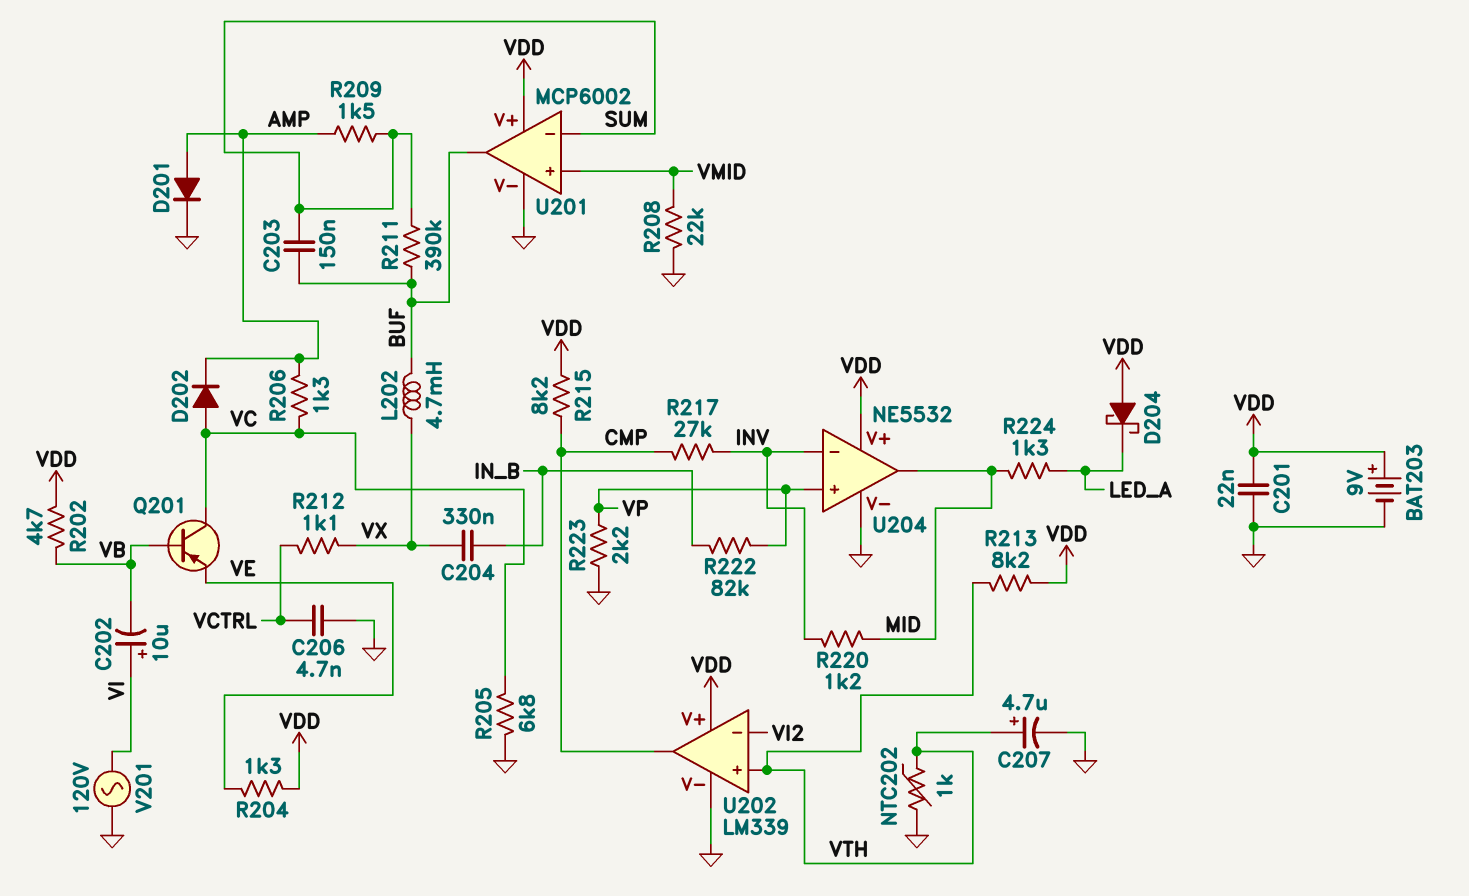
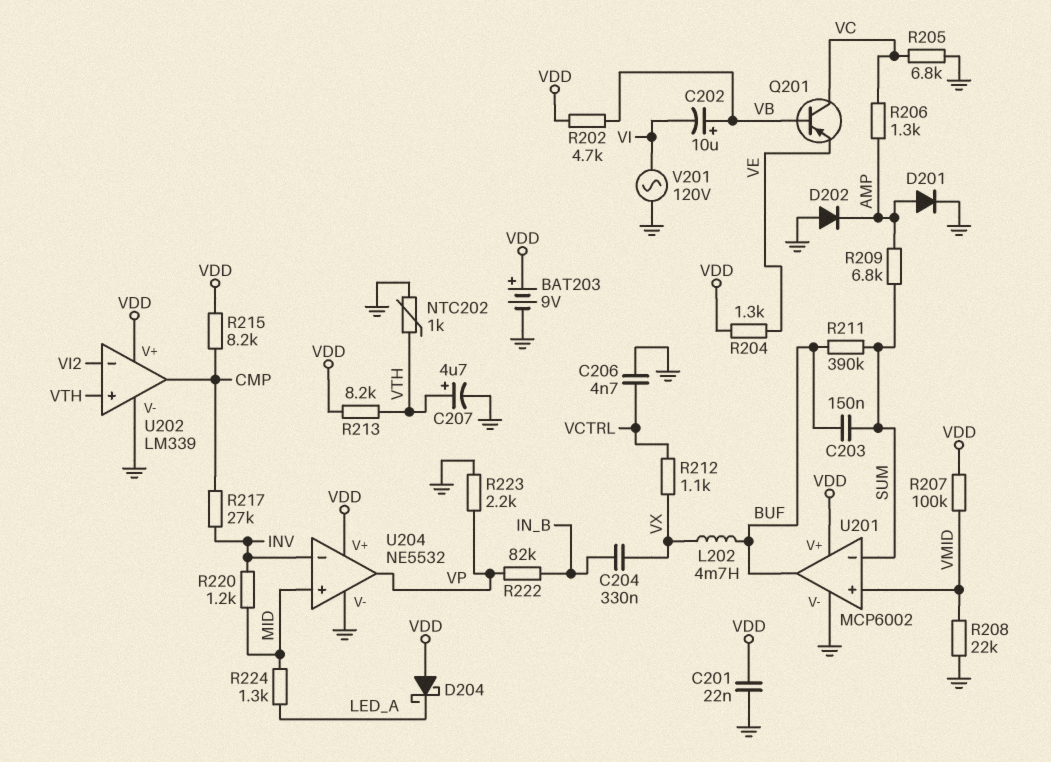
C202: 10uF (plus VI, minus VB) -> 10uF (plus VB, minus VI)
D202: diode (A VC, K AMP) -> diode (A GND, K AMP)
R207: none -> 100k (VDD, VMID)
R209: 1.5k (AMP, SUM) -> 6.8k (AMP, SUM)
U204 pin in+: VP -> MID
U204 pin out: MID -> VP

